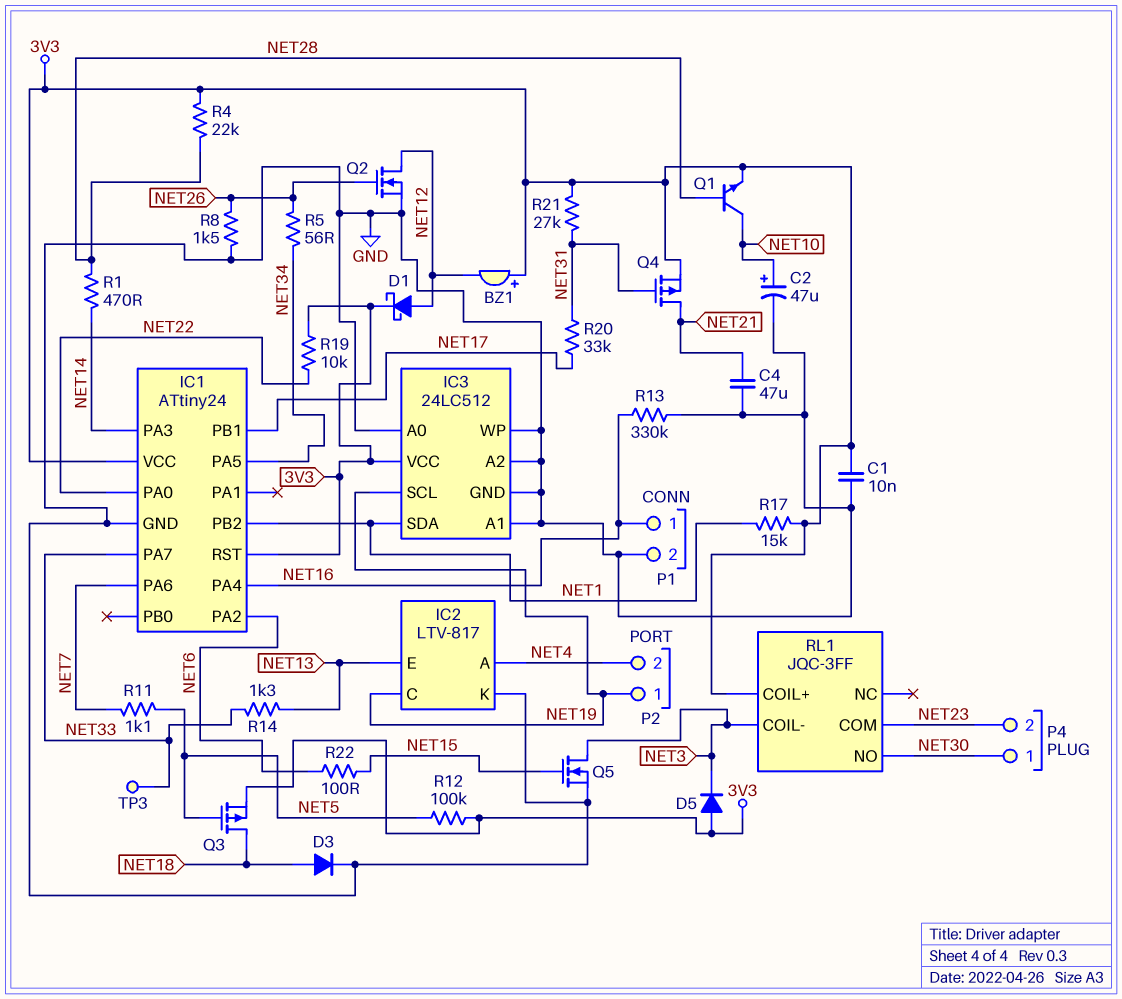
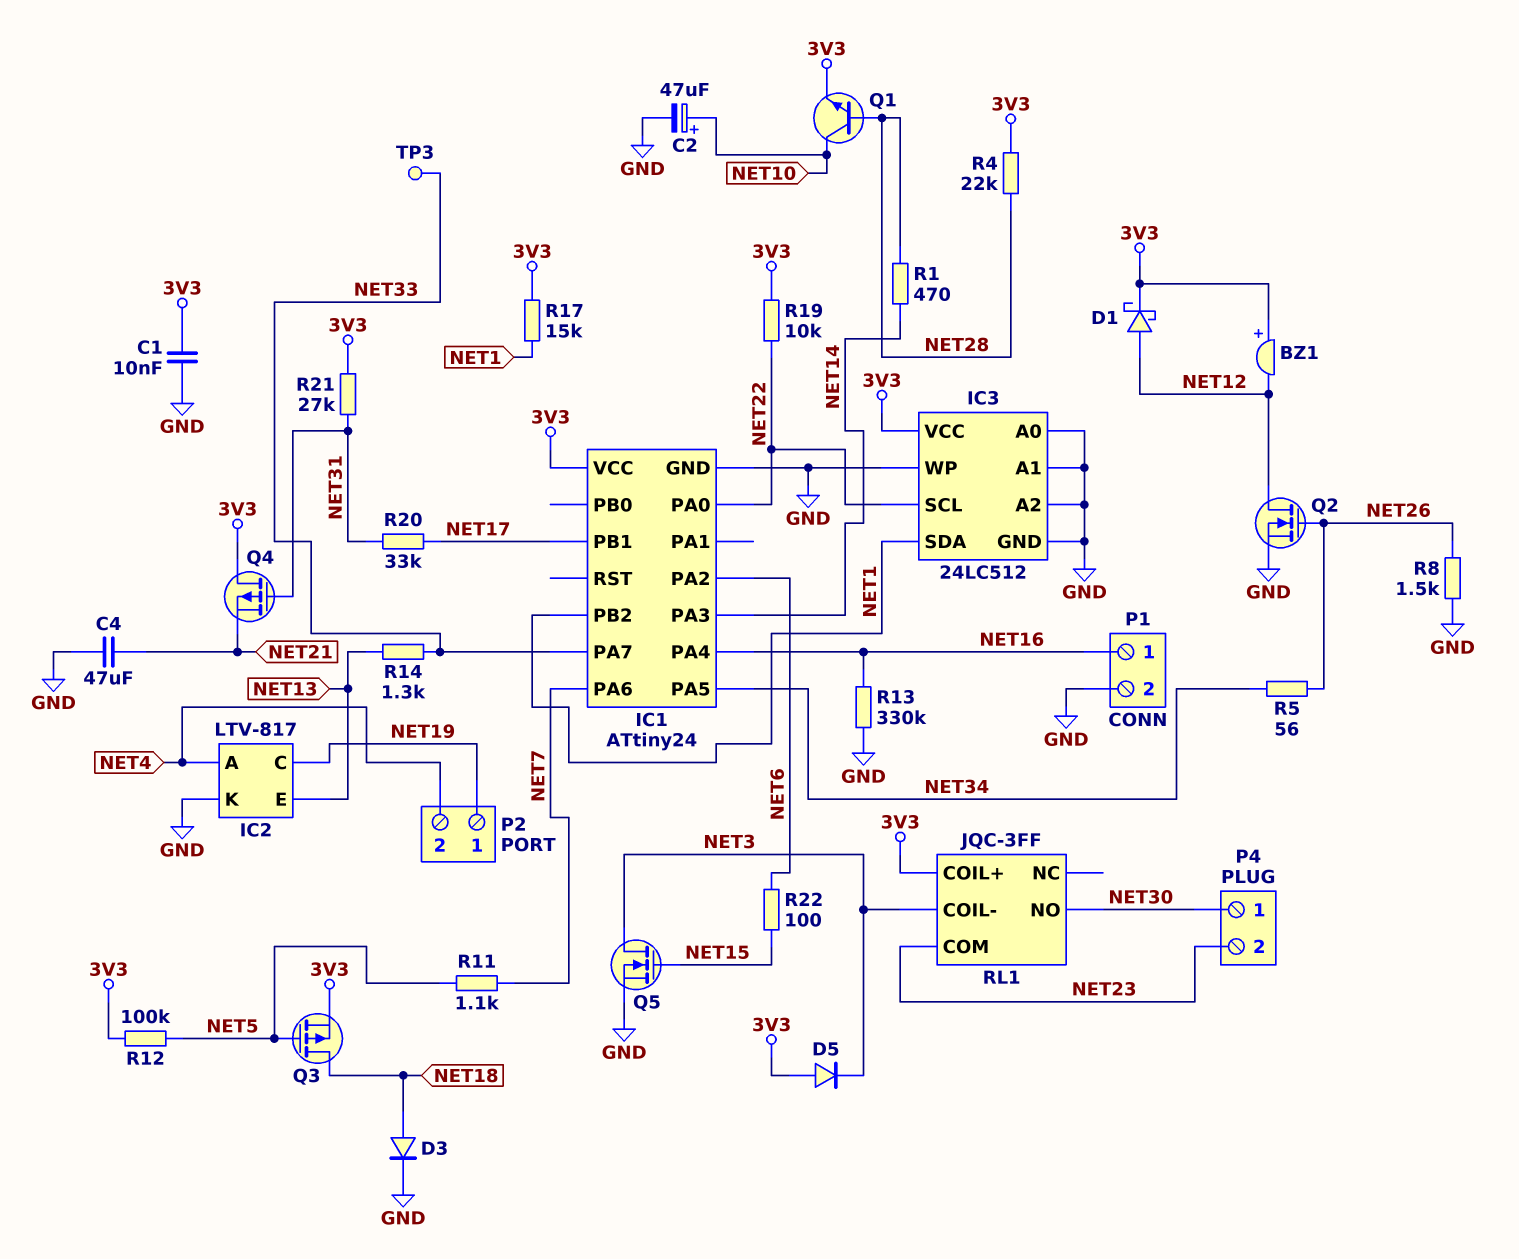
IC1 pin RST: 3V3 -> none
IC3 pin SCL: NET19 -> NET22
Q4: PMOS (G NET31, D NET21, S 3V3) -> PMOS (G NET31, D 3V3, S NET21)

